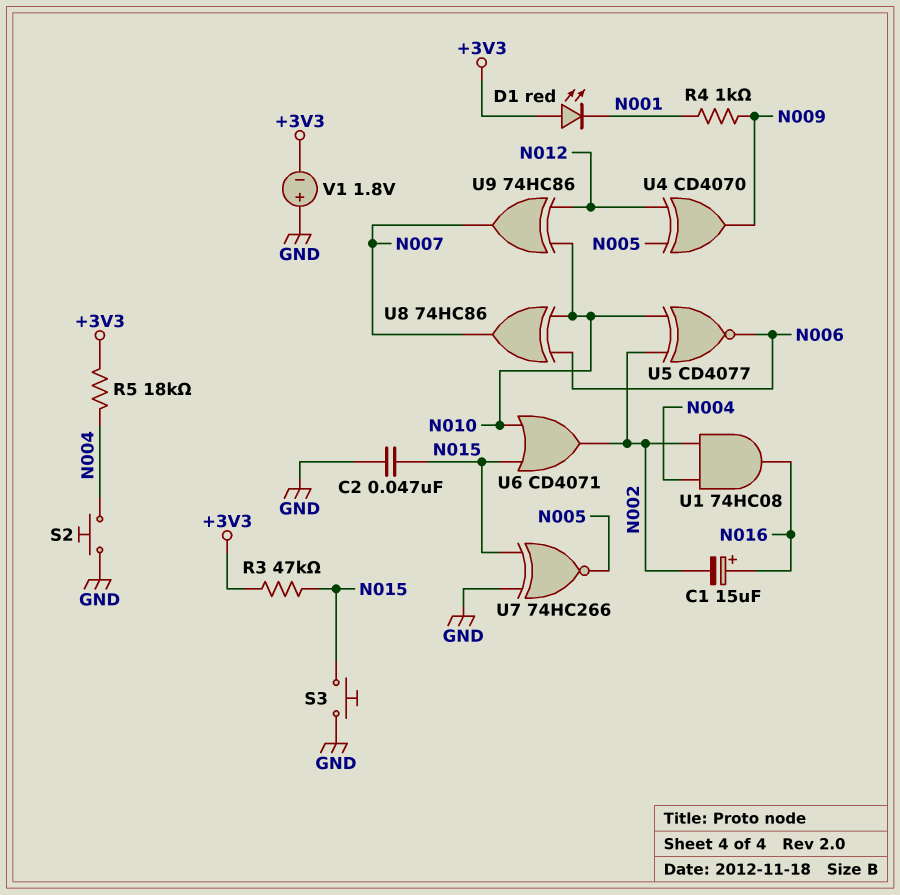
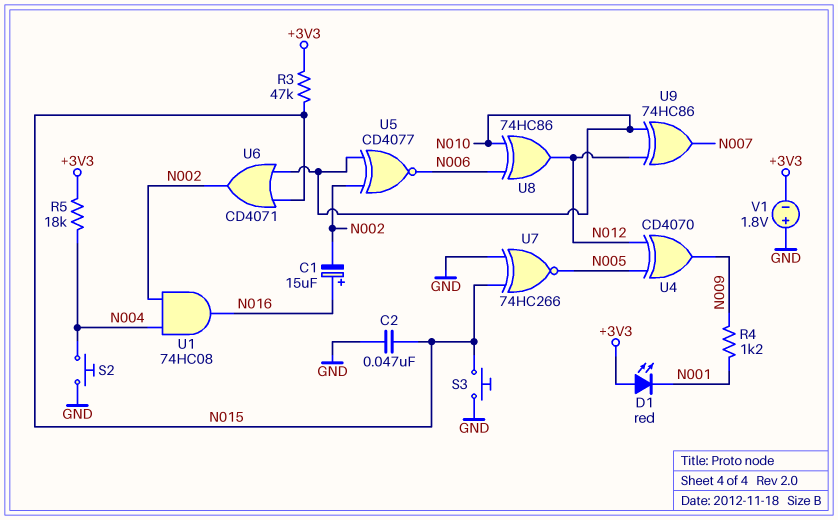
R4: 1k (N001, N009) -> 1.2k (N001, N009)
U8: XOR 74HC86 (in N006, in N010, out N007) -> XOR 74HC86 (in N006, in N010, out N012)

